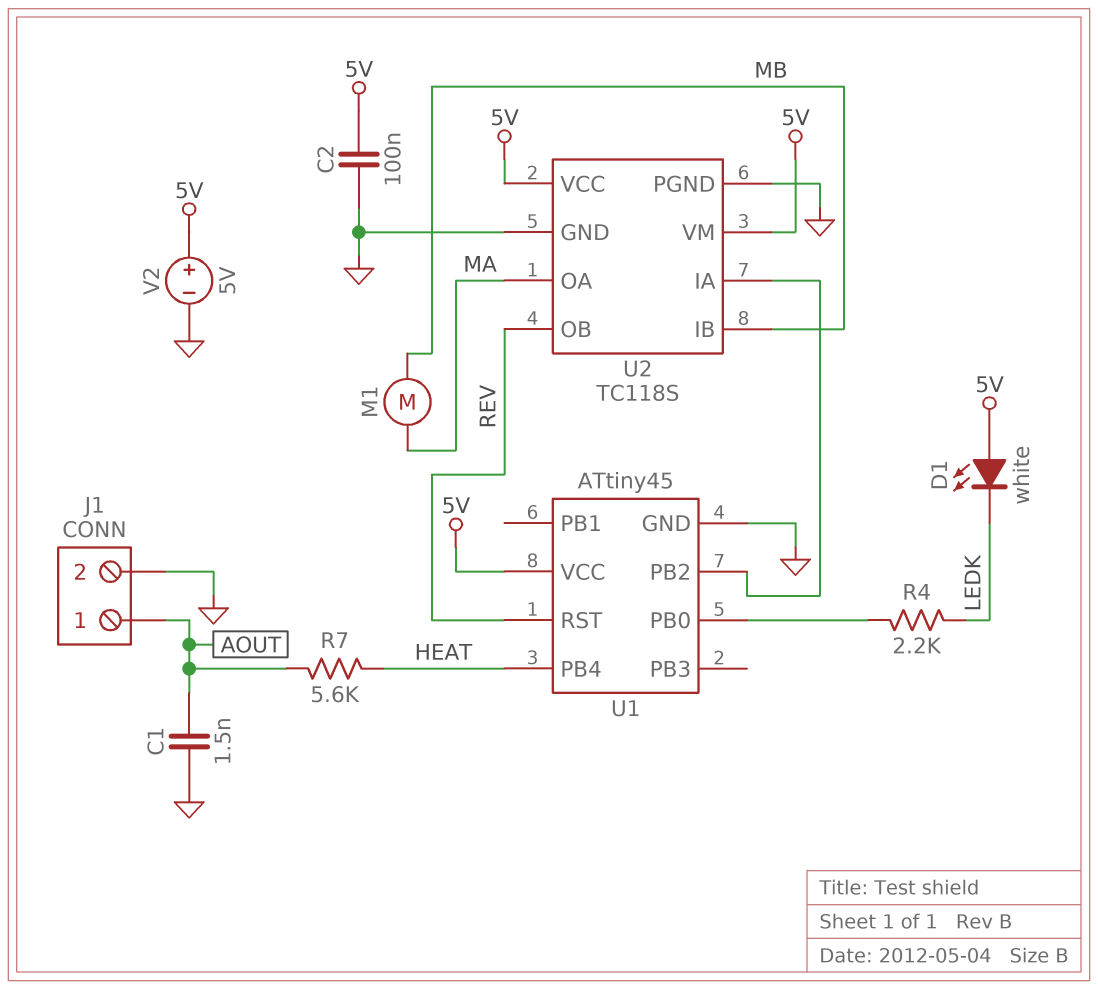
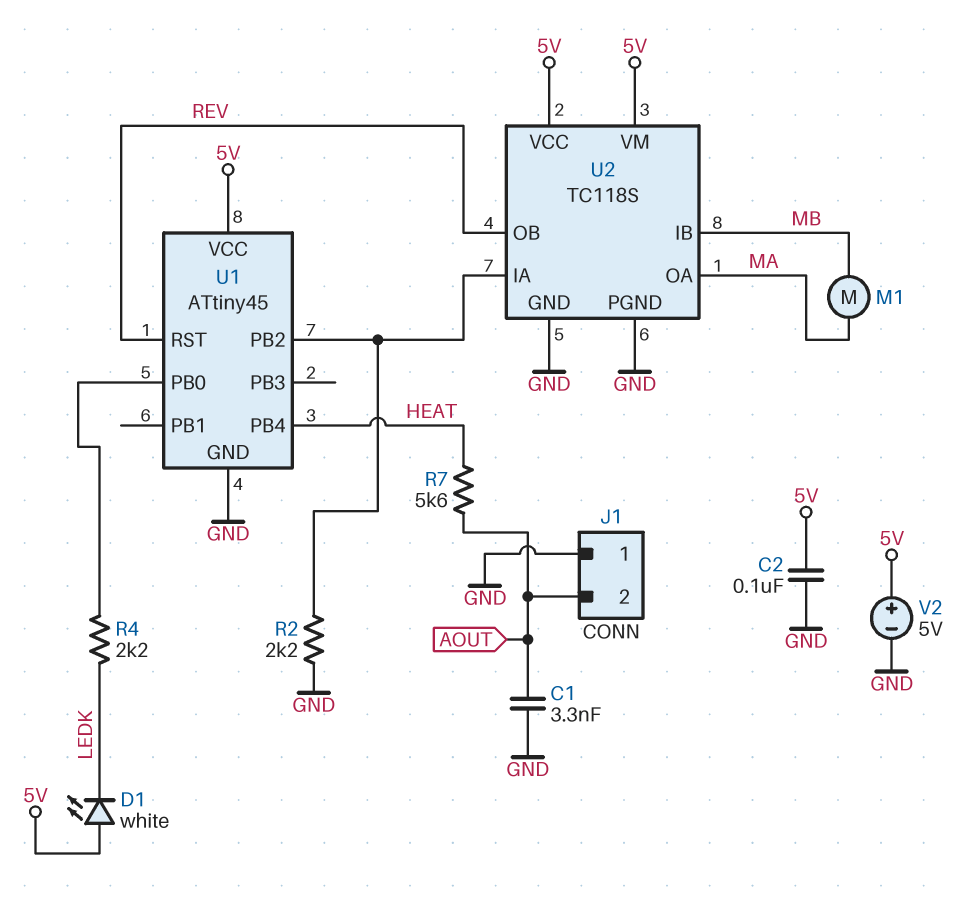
C1: 1.5nF (AOUT, GND) -> 3.3nF (AOUT, GND)
J1 pin 1: AOUT -> GND
J1 pin 2: GND -> AOUT
R2: none -> 2.2k (GND, U1/PB2)

